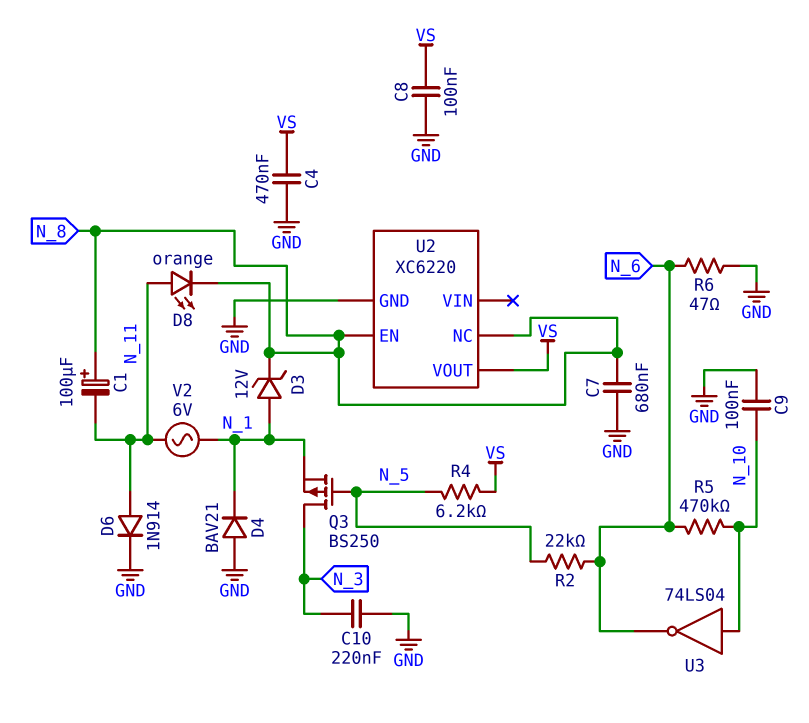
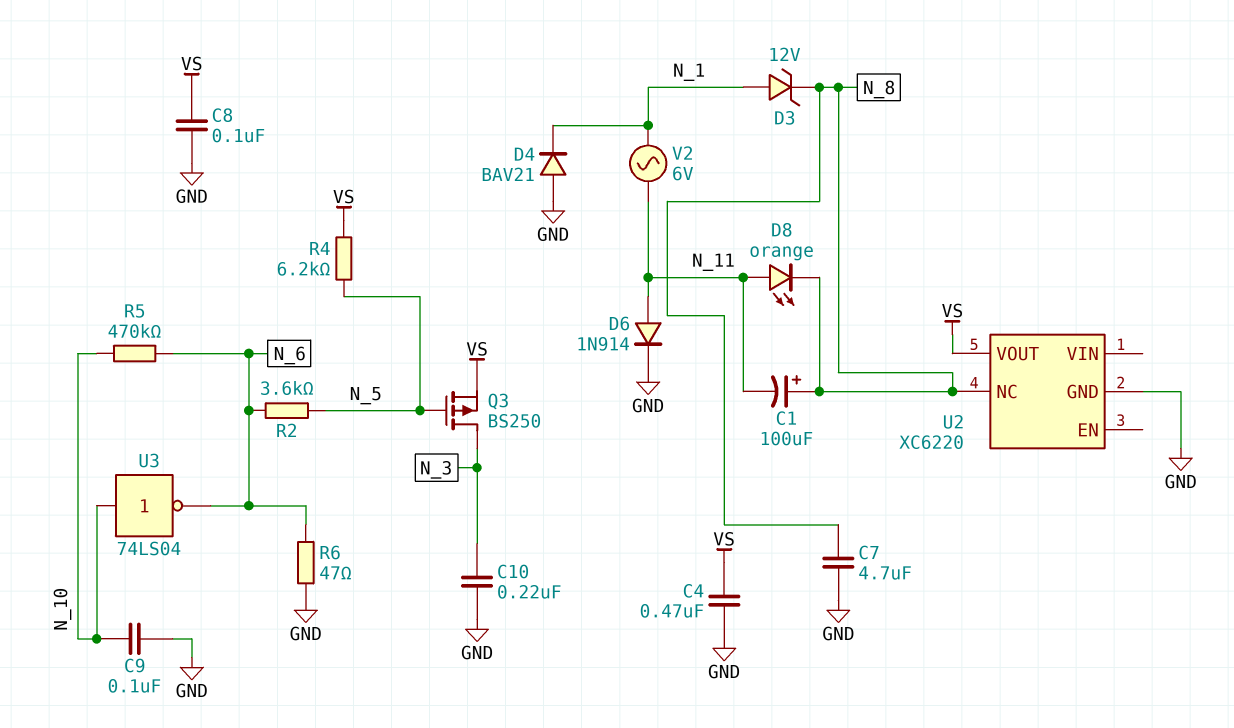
C7: 680nF (GND, N_8) -> 4.7uF (GND, N_8)
Q3: PMOS BS250 (G N_5, D N_3, S N_1) -> PMOS BS250 (G N_5, D N_3, S VS)
R2: 22k (N_5, N_6) -> 3.6k (N_5, N_6)
U2 pin EN: N_8 -> none

